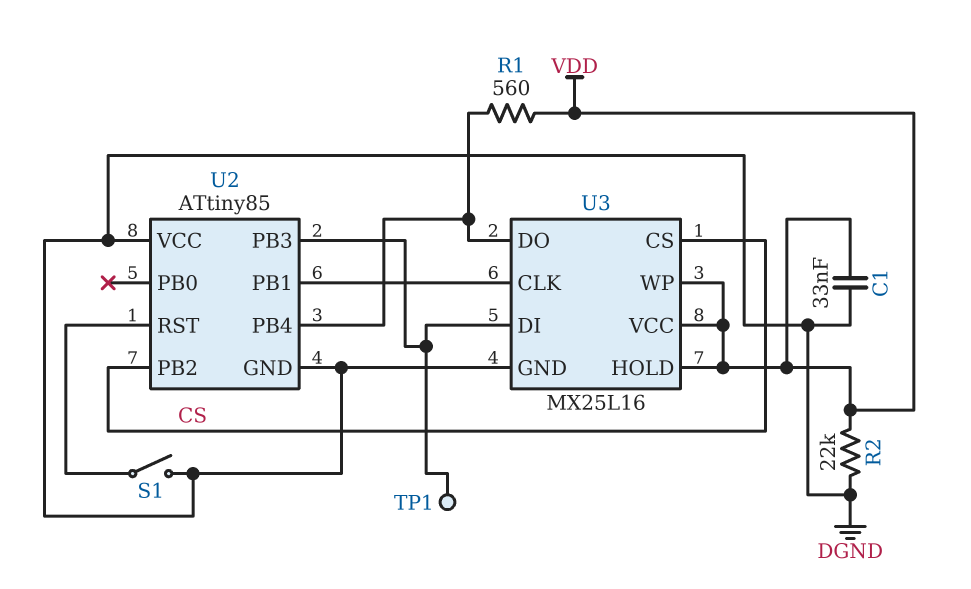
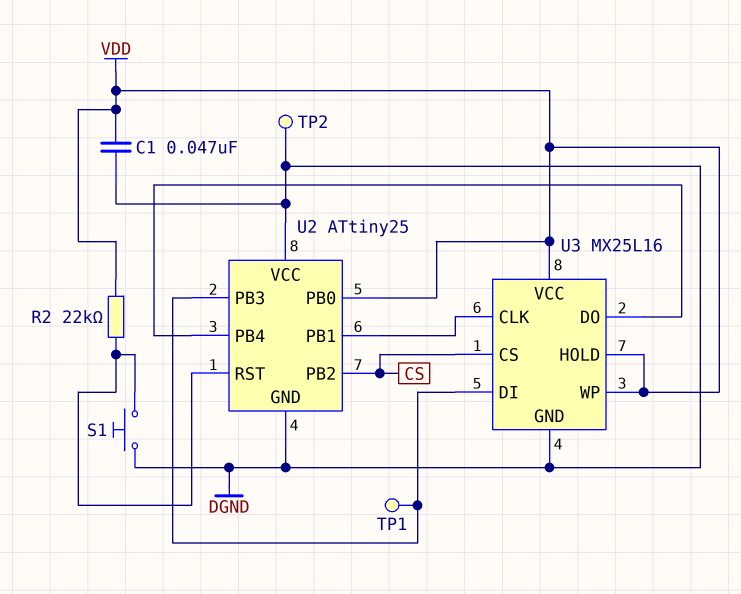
C1: 33nF (DGND, VDD) -> 47nF (DGND, VDD)
R1: 560 (U2/PB4, VDD) -> none
R2: 22k (DGND, VDD) -> 22k (U2/RST, VDD)
S1: switch (DGND, U2/RST) -> button (DGND, U2/RST)
TP2: none -> test point (DGND)
U2: ATtiny85 -> ATtiny25
U2 pin PB0: none -> VDD

